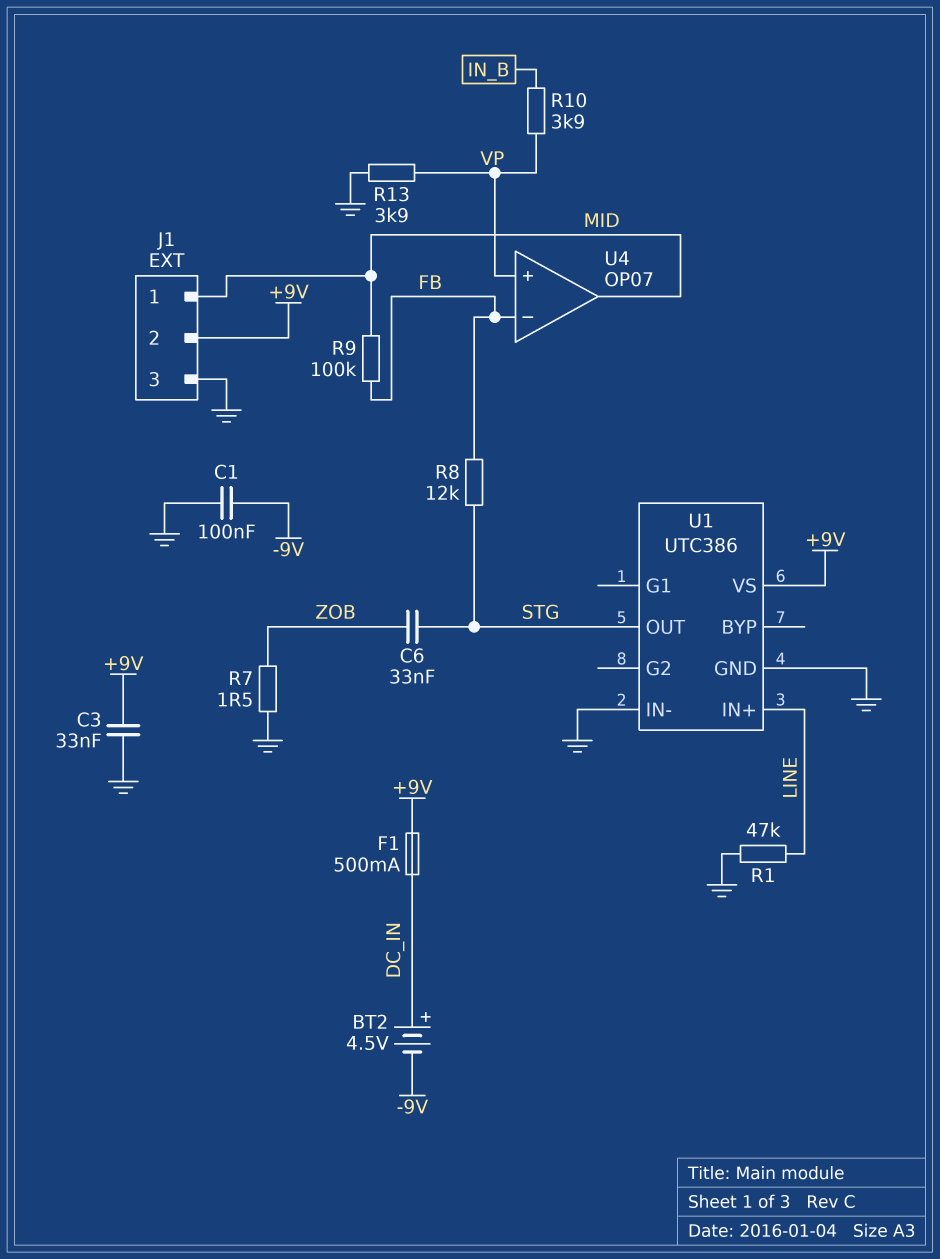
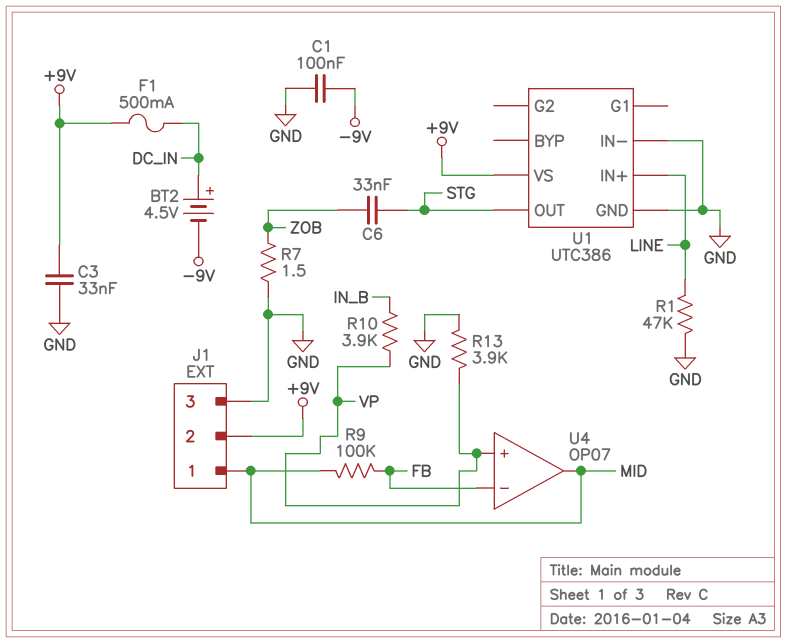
R8: 12k (FB, STG) -> none

